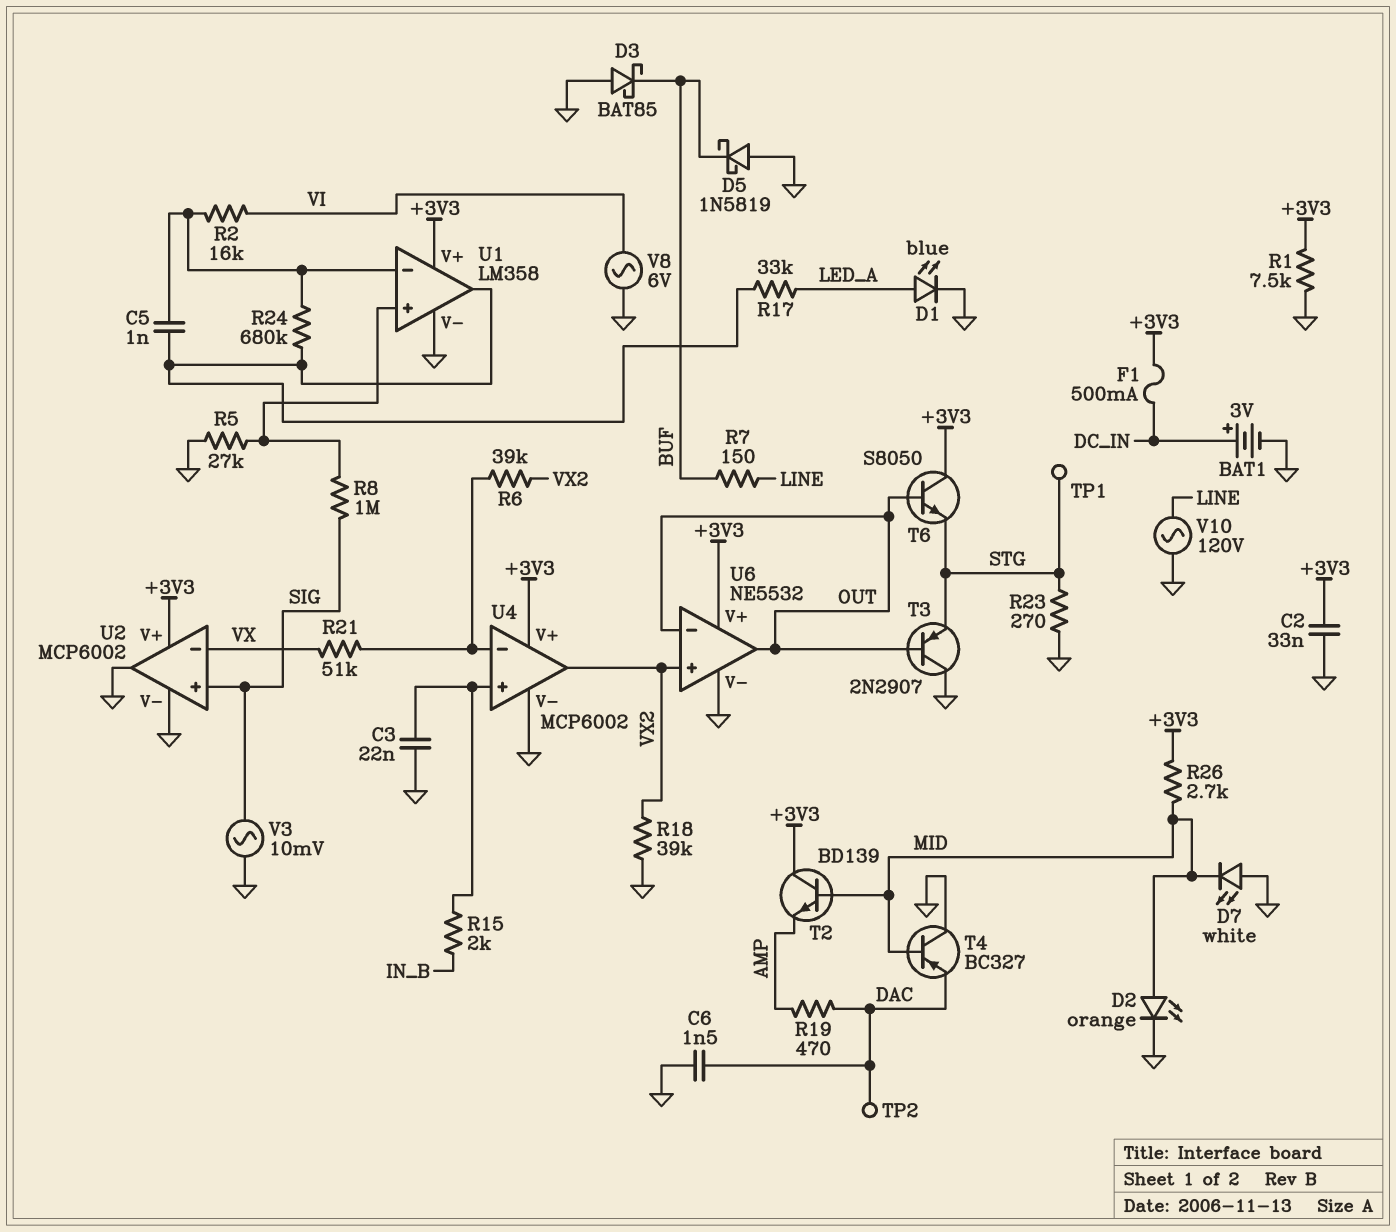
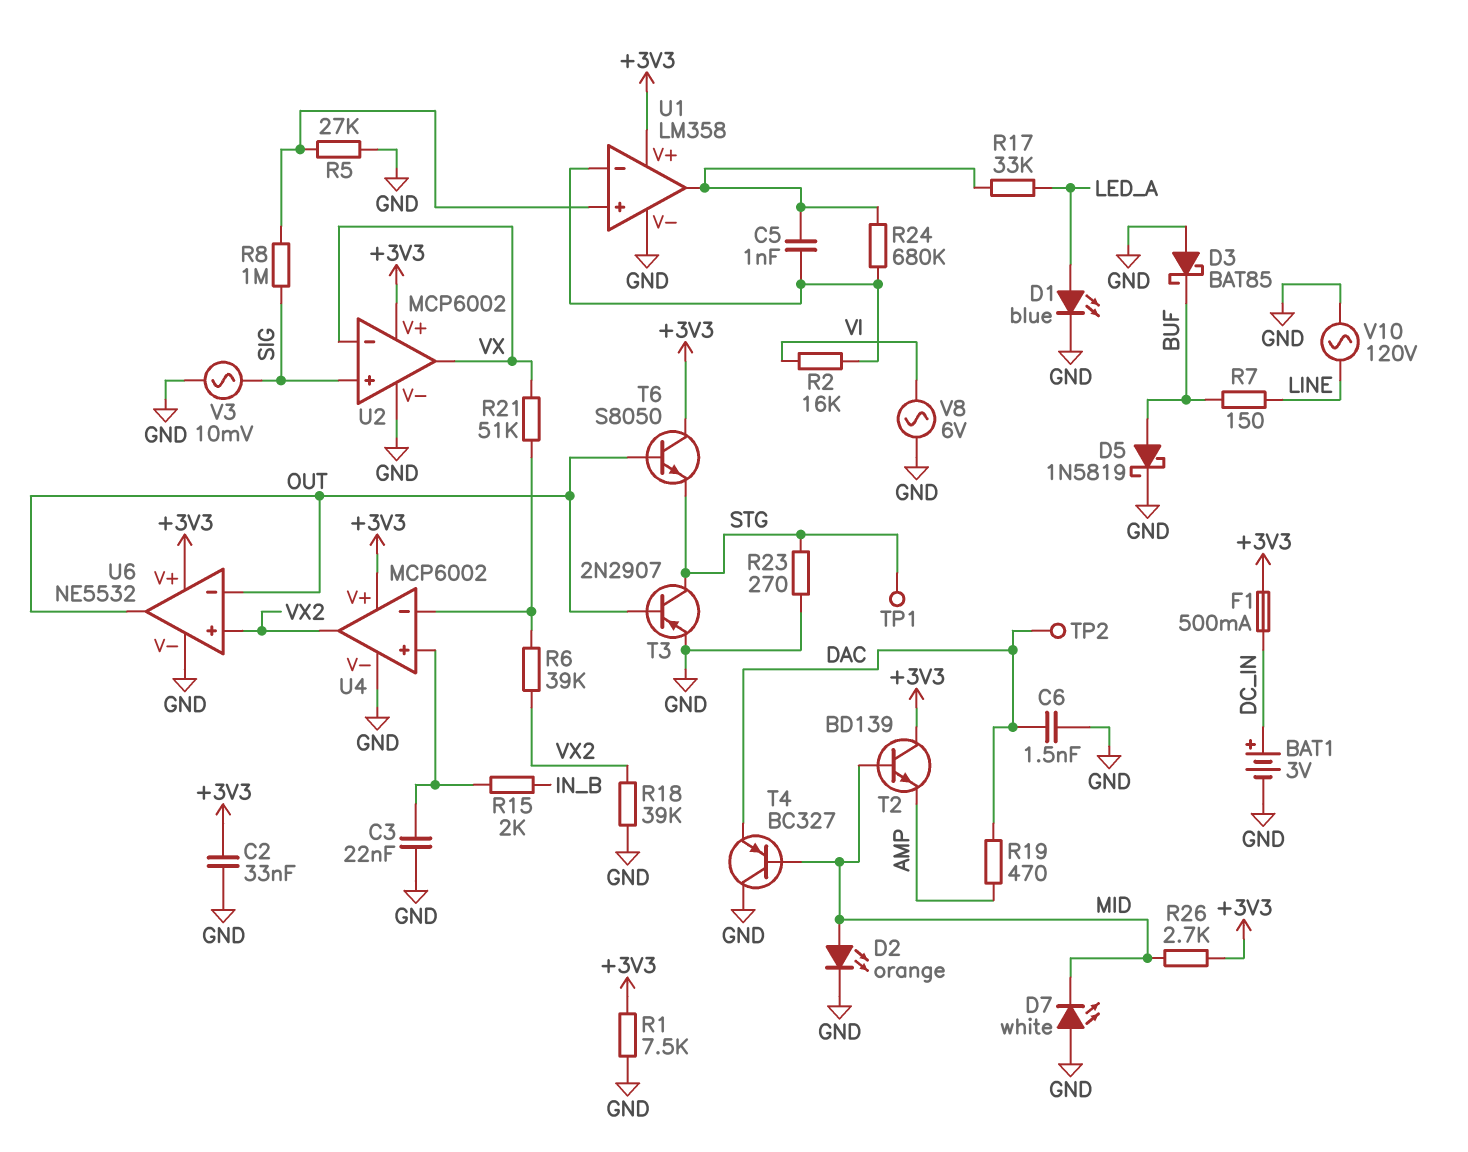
D5: schottky 1N5819 (A GND, K BUF) -> schottky 1N5819 (A BUF, K GND)
T3: PNP 2N2907 (B OUT, C GND, E STG) -> PNP 2N2907 (B OUT, C STG, E GND)
U2 pin out: GND -> VX

